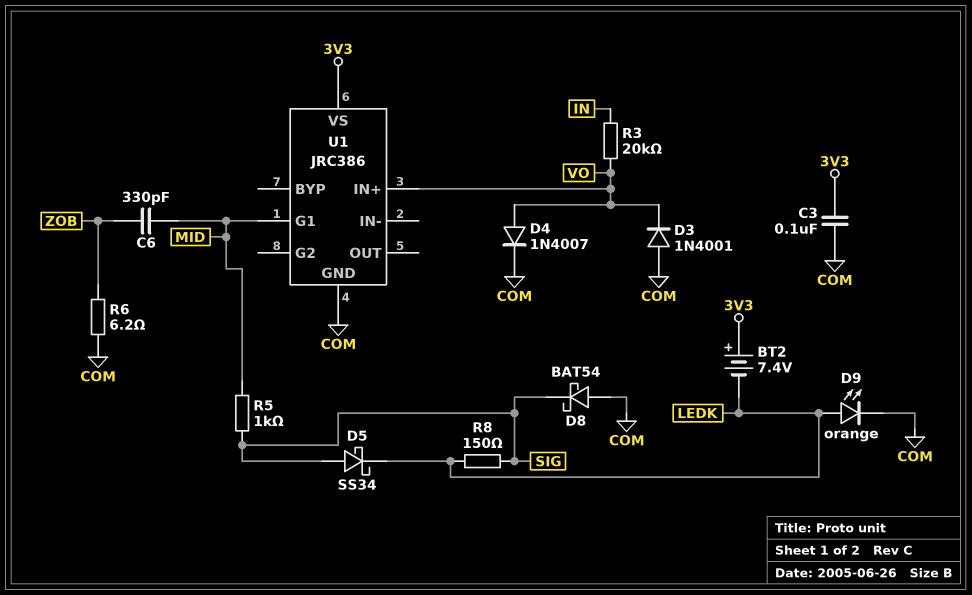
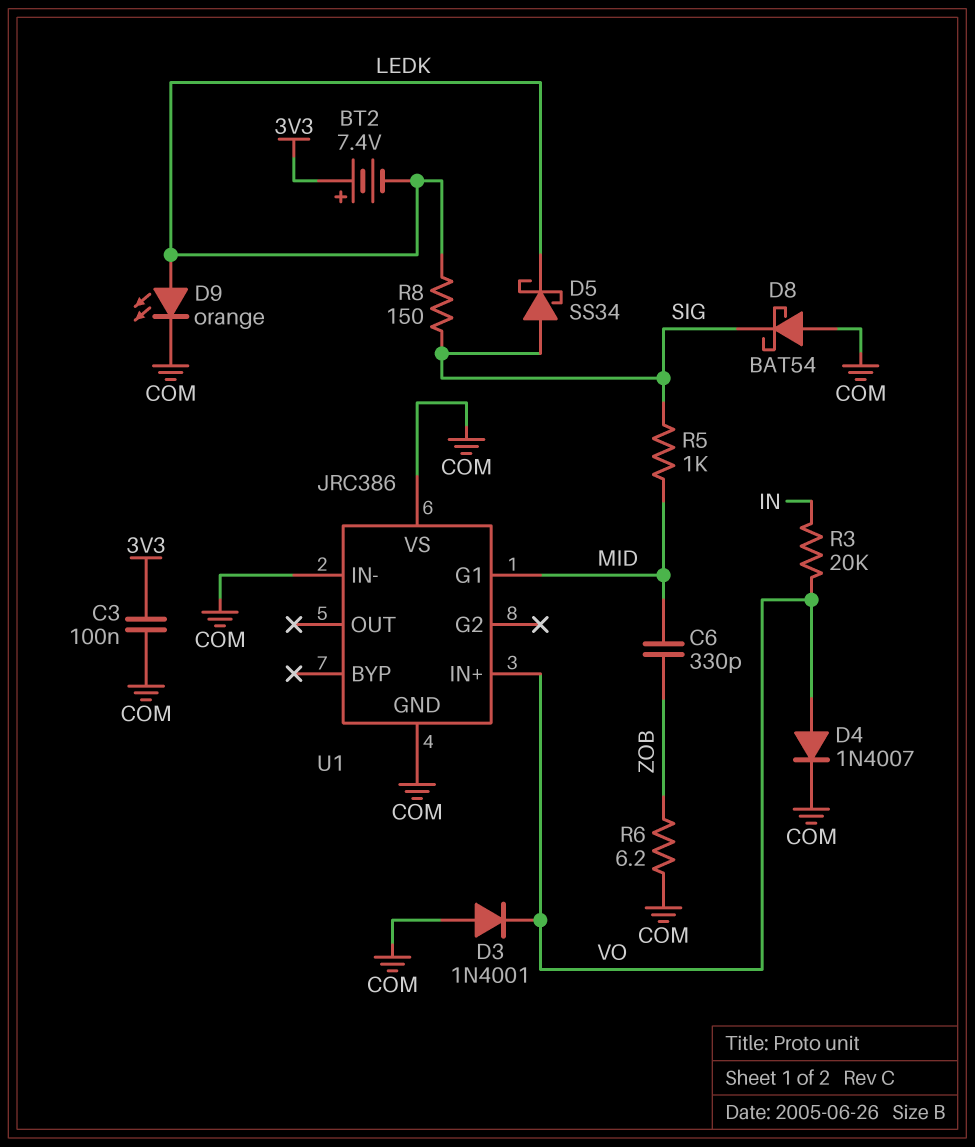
U1 pin IN-: none -> COM
U1 pin VS: 3V3 -> COM

